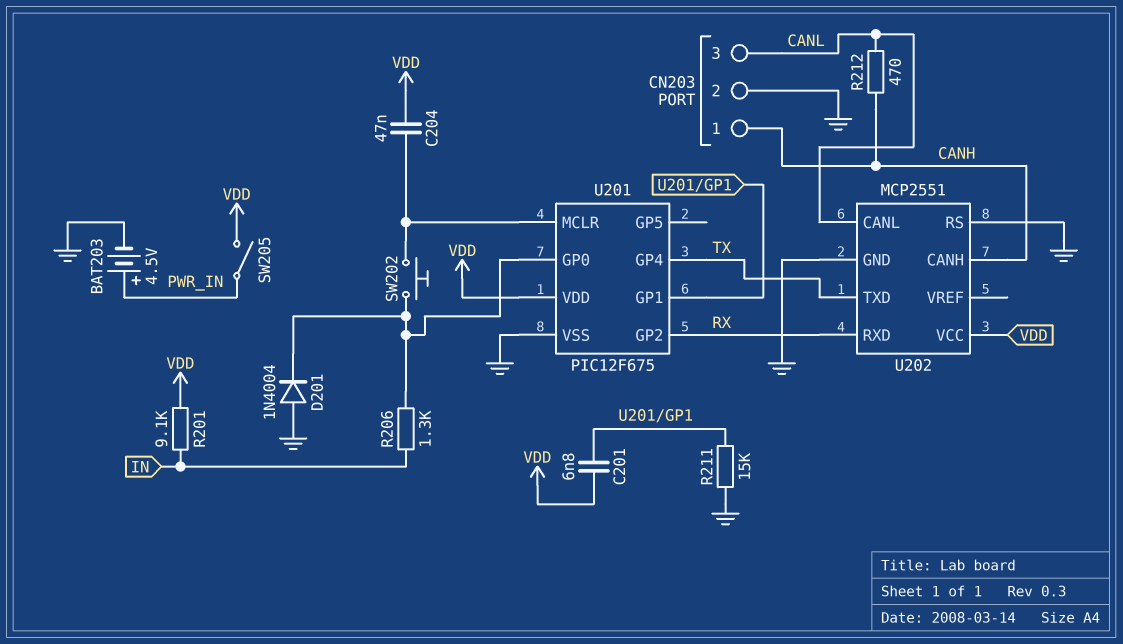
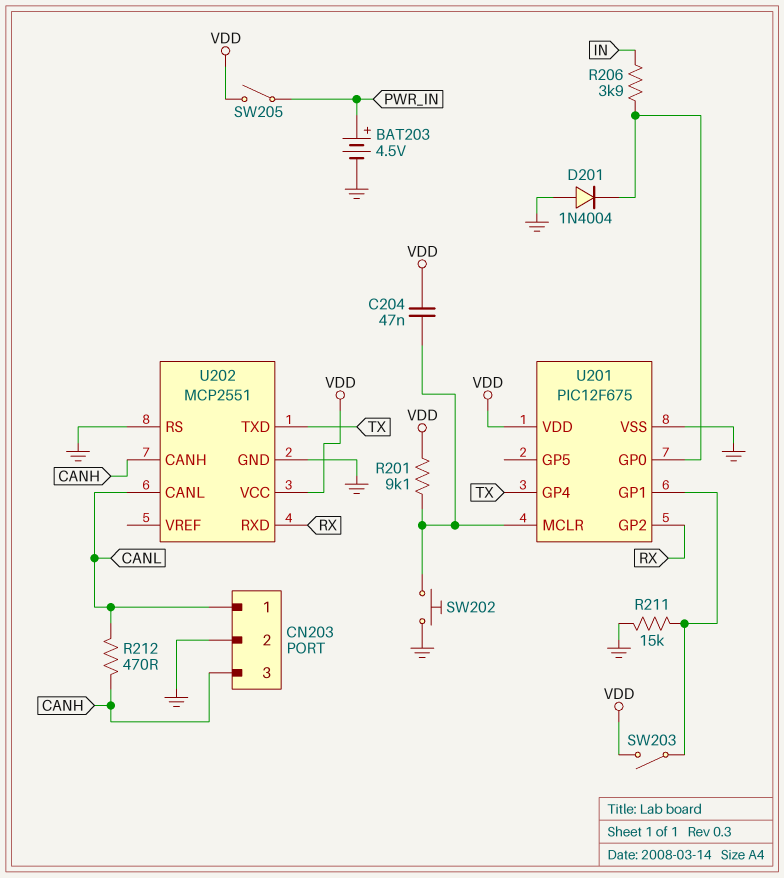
C201: 6.8nF (U201/GP1, VDD) -> none
CN203 pin 1: CANH -> CANL
CN203 pin 3: CANL -> CANH
R201: 9.1k (IN, VDD) -> 9.1k (U201/MCLR, VDD)
R206: 1.3k (IN, U201/GP0) -> 3.9k (IN, U201/GP0)
SW202: button (U201/GP0, U201/MCLR) -> button (GND, U201/MCLR)
SW203: none -> switch (U201/GP1, VDD)

